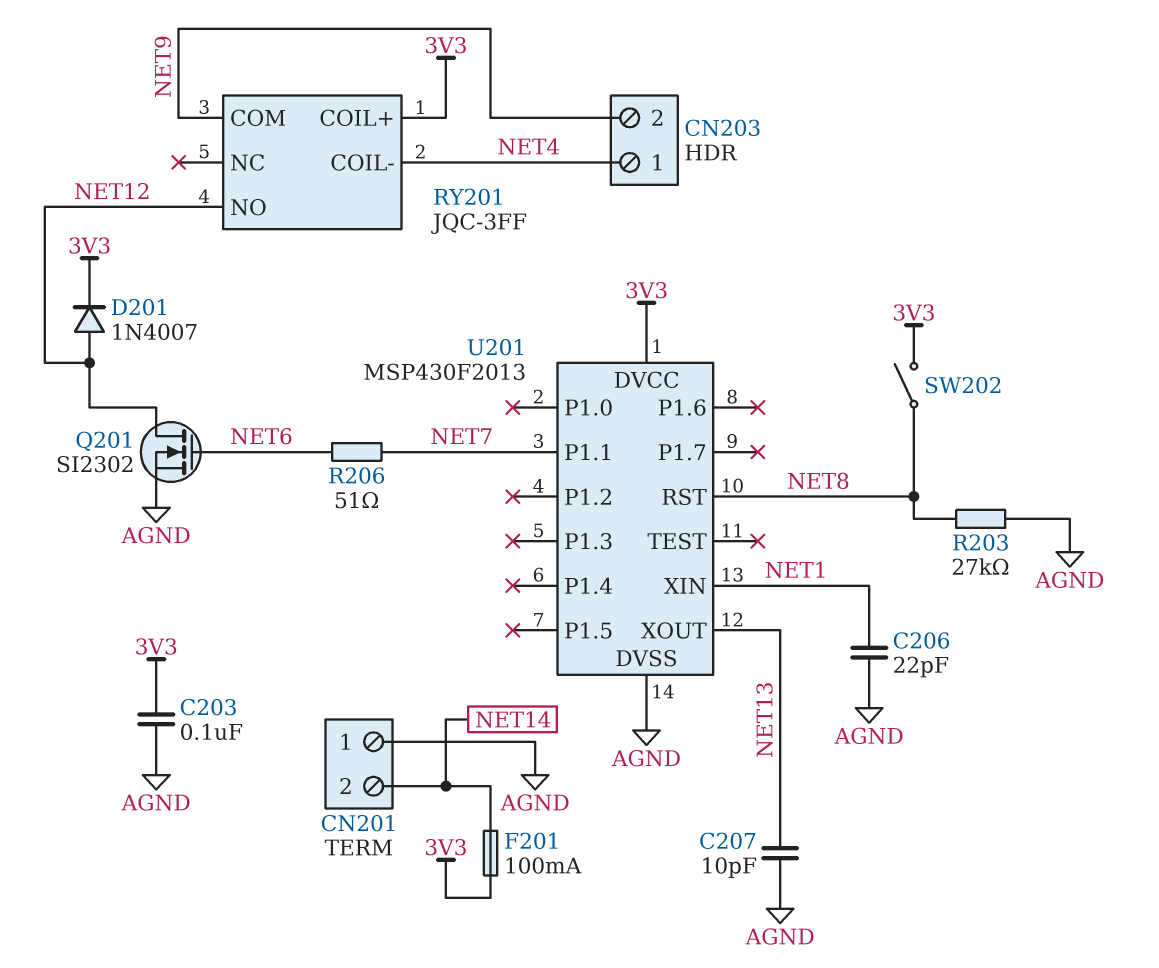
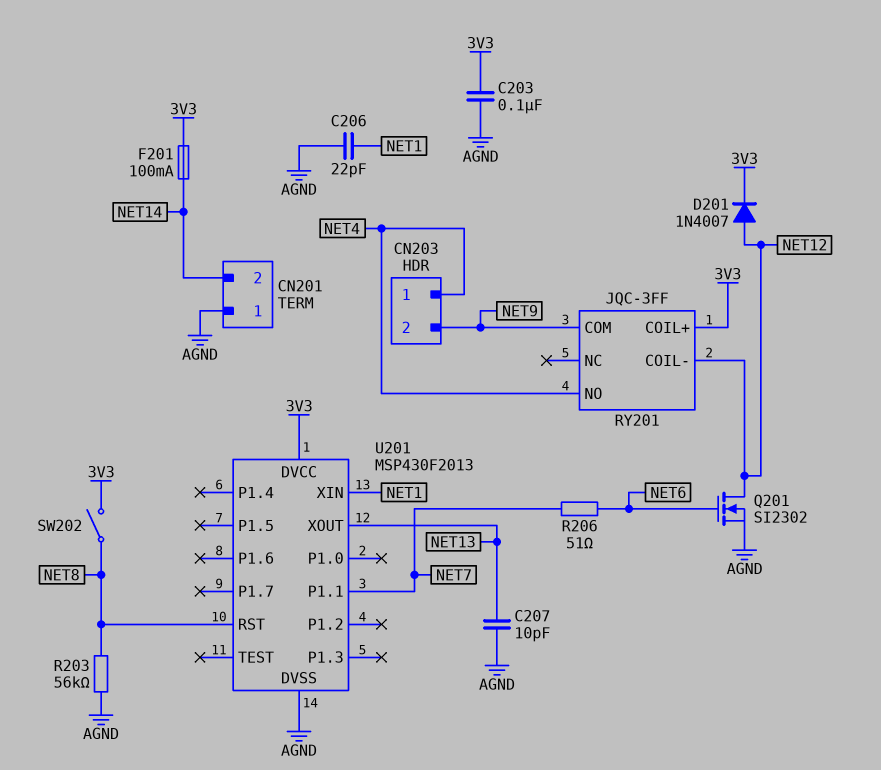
R203: 27k (AGND, NET8) -> 56k (AGND, NET8)
RY201 pin COIL-: NET4 -> NET12
RY201 pin NO: NET12 -> NET4

